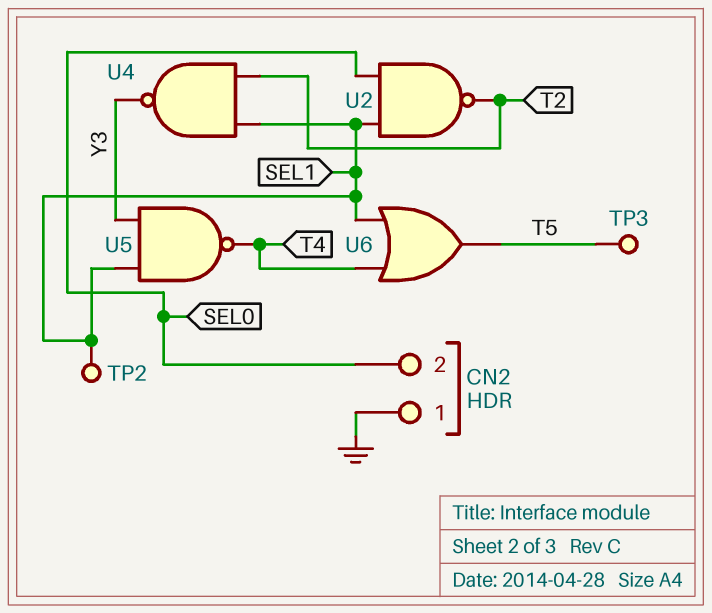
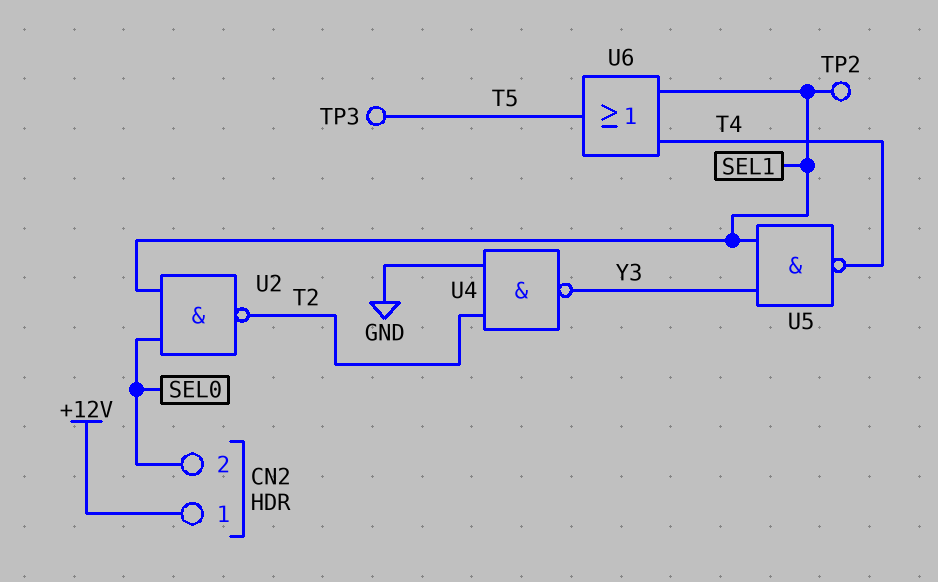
CN2 pin 1: GND -> +12V
U4: NAND (in SEL1, in T2, out Y3) -> NAND (in GND, in T2, out Y3)

